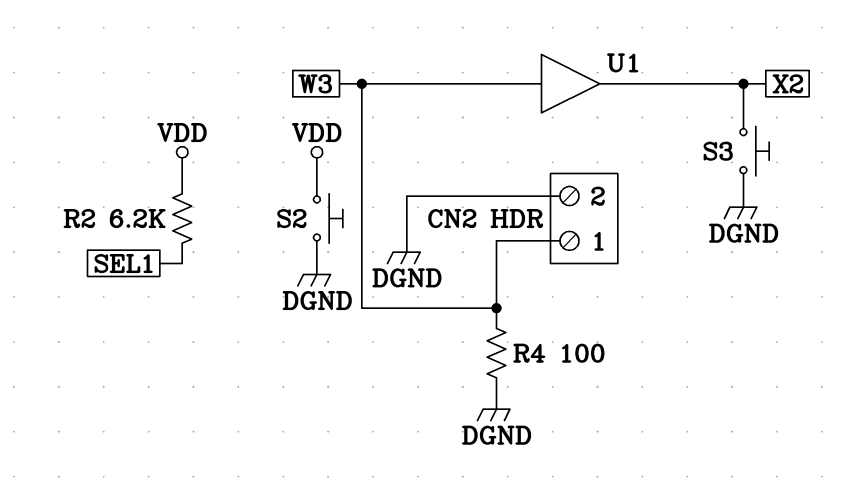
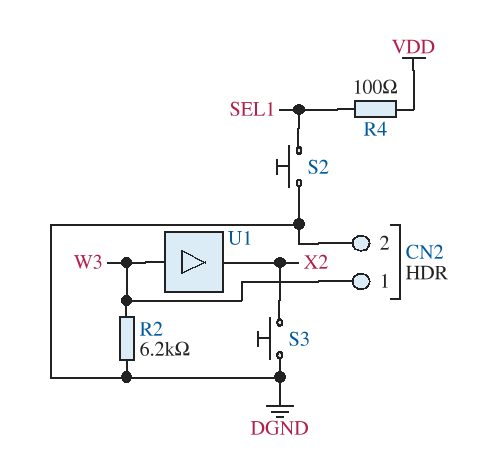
R2: 6.2k (SEL1, VDD) -> 6.2k (DGND, W3)
R4: 100 (DGND, W3) -> 100 (SEL1, VDD)
S2: button (DGND, VDD) -> button (DGND, SEL1)

